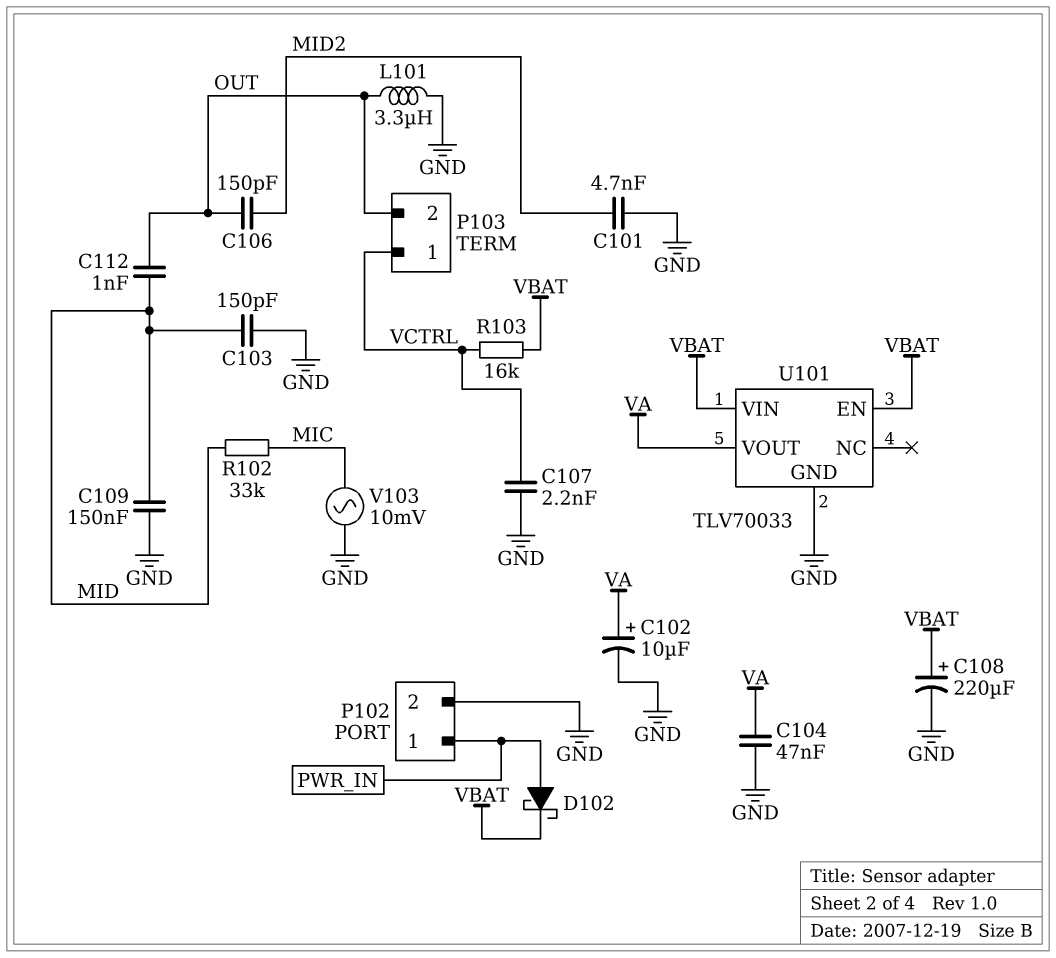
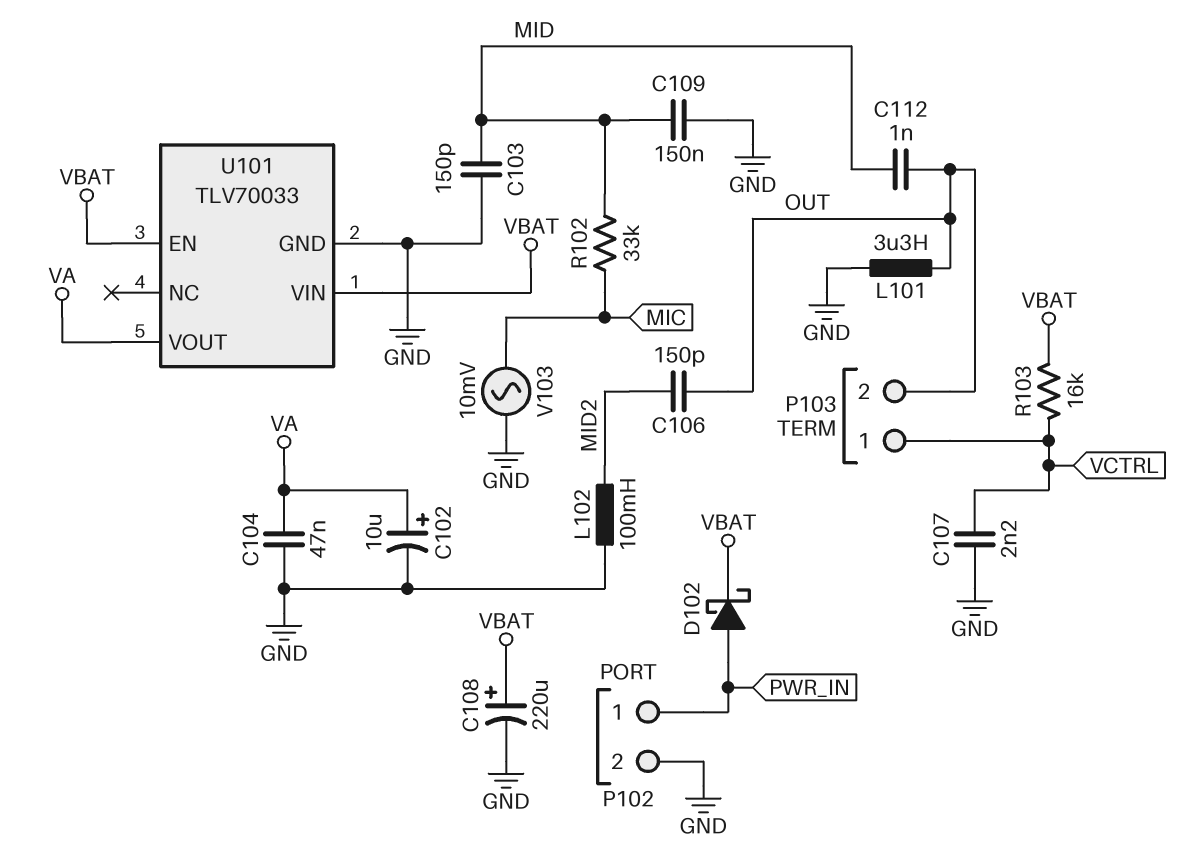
C101: 4.7nF (GND, MID2) -> none
L102: none -> 100mH (GND, MID2)

